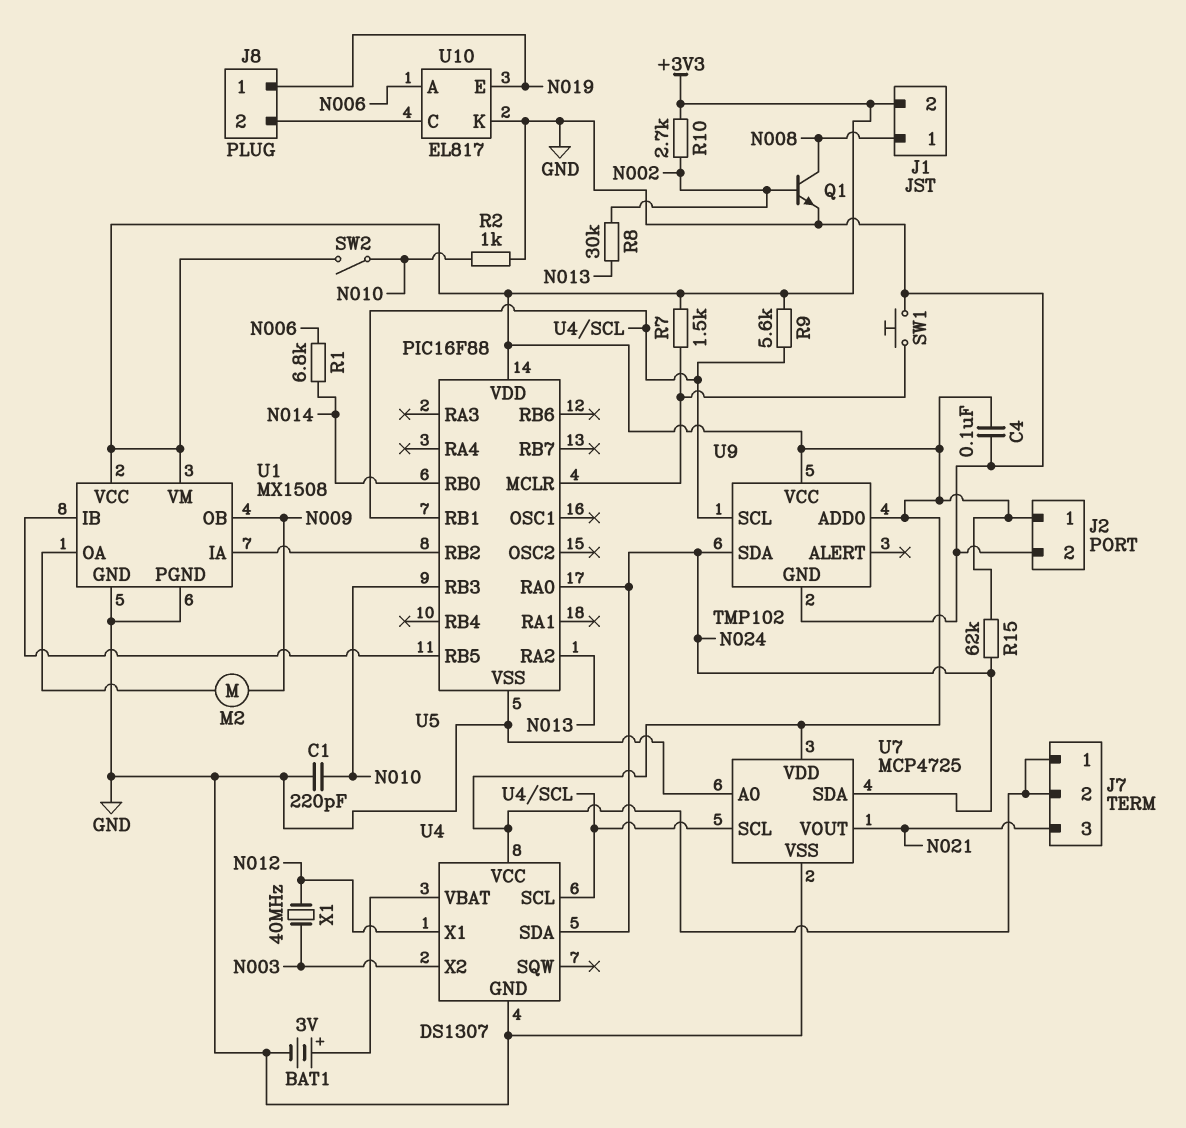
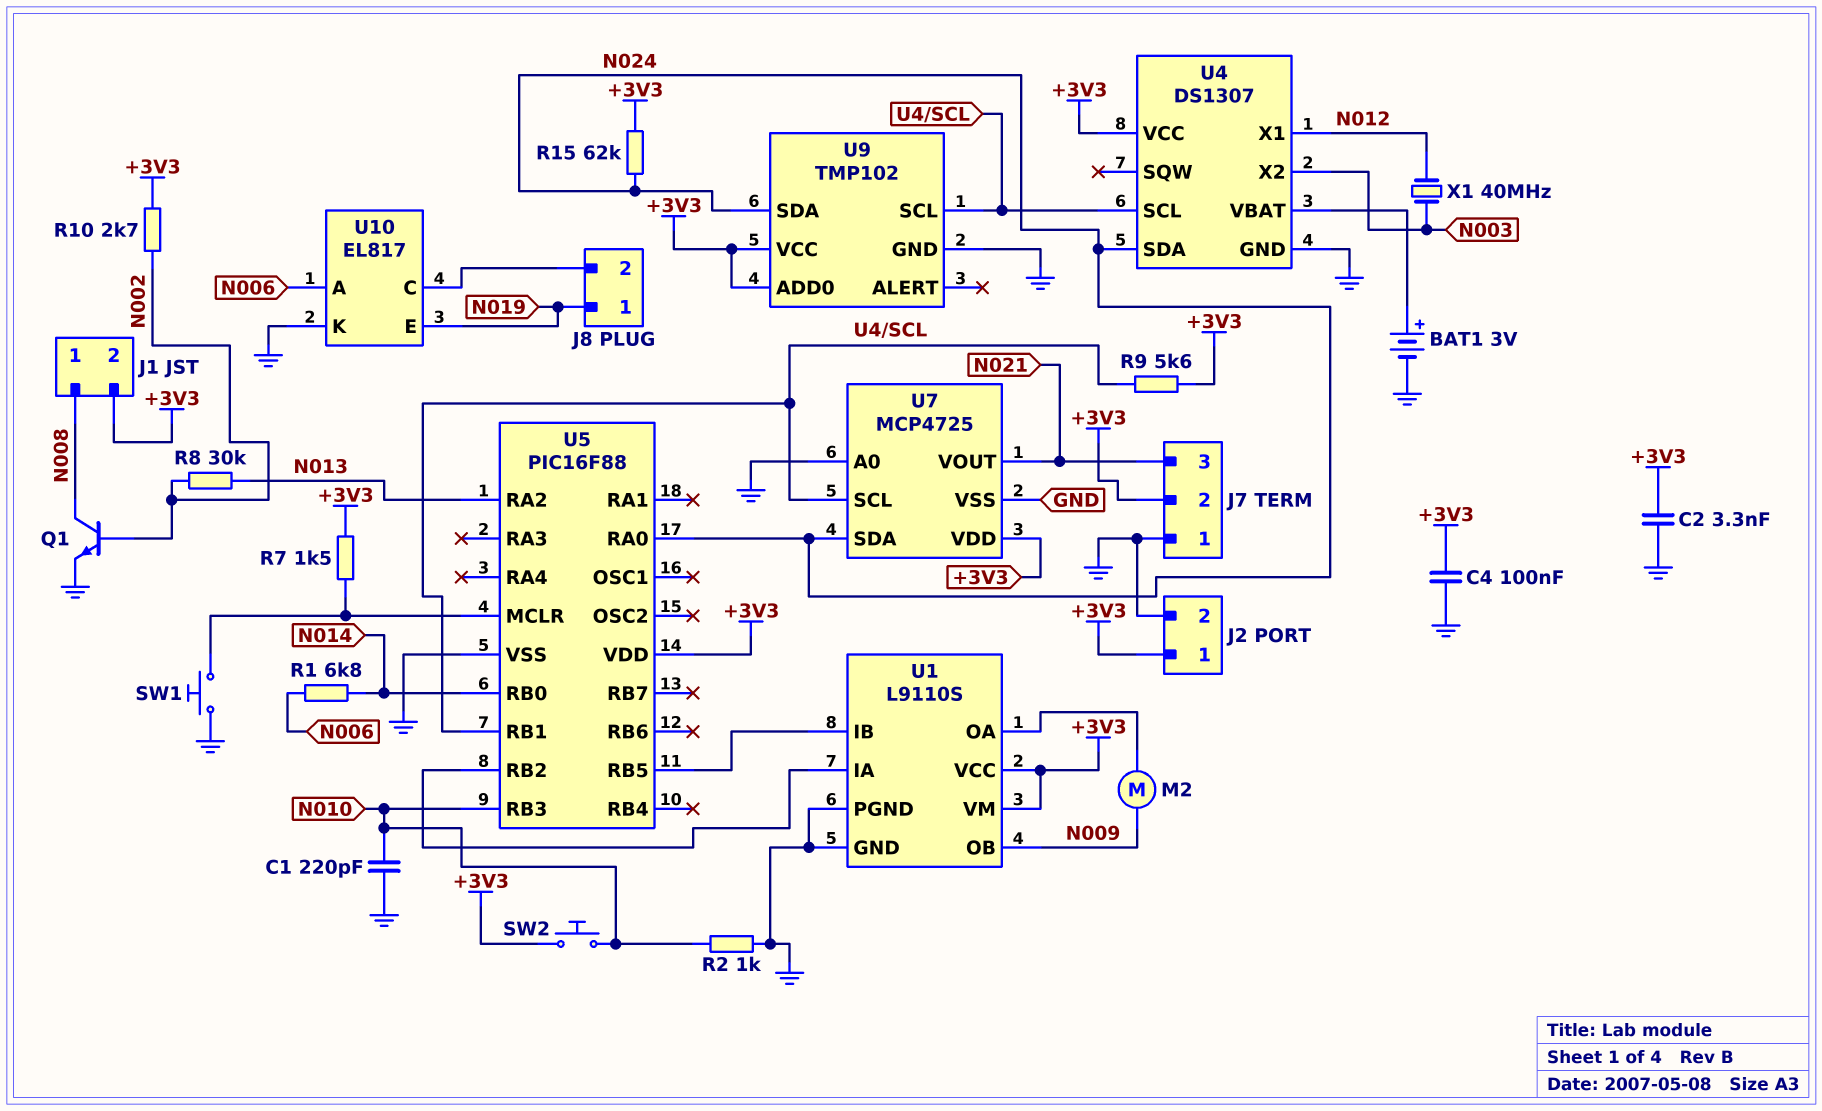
C2: none -> 3.3nF (+3V3, GND)
J7 pin 1: +3V3 -> GND
SW2: switch (+3V3, N010) -> button (+3V3, N010)
U1: MX1508 -> L9110S

